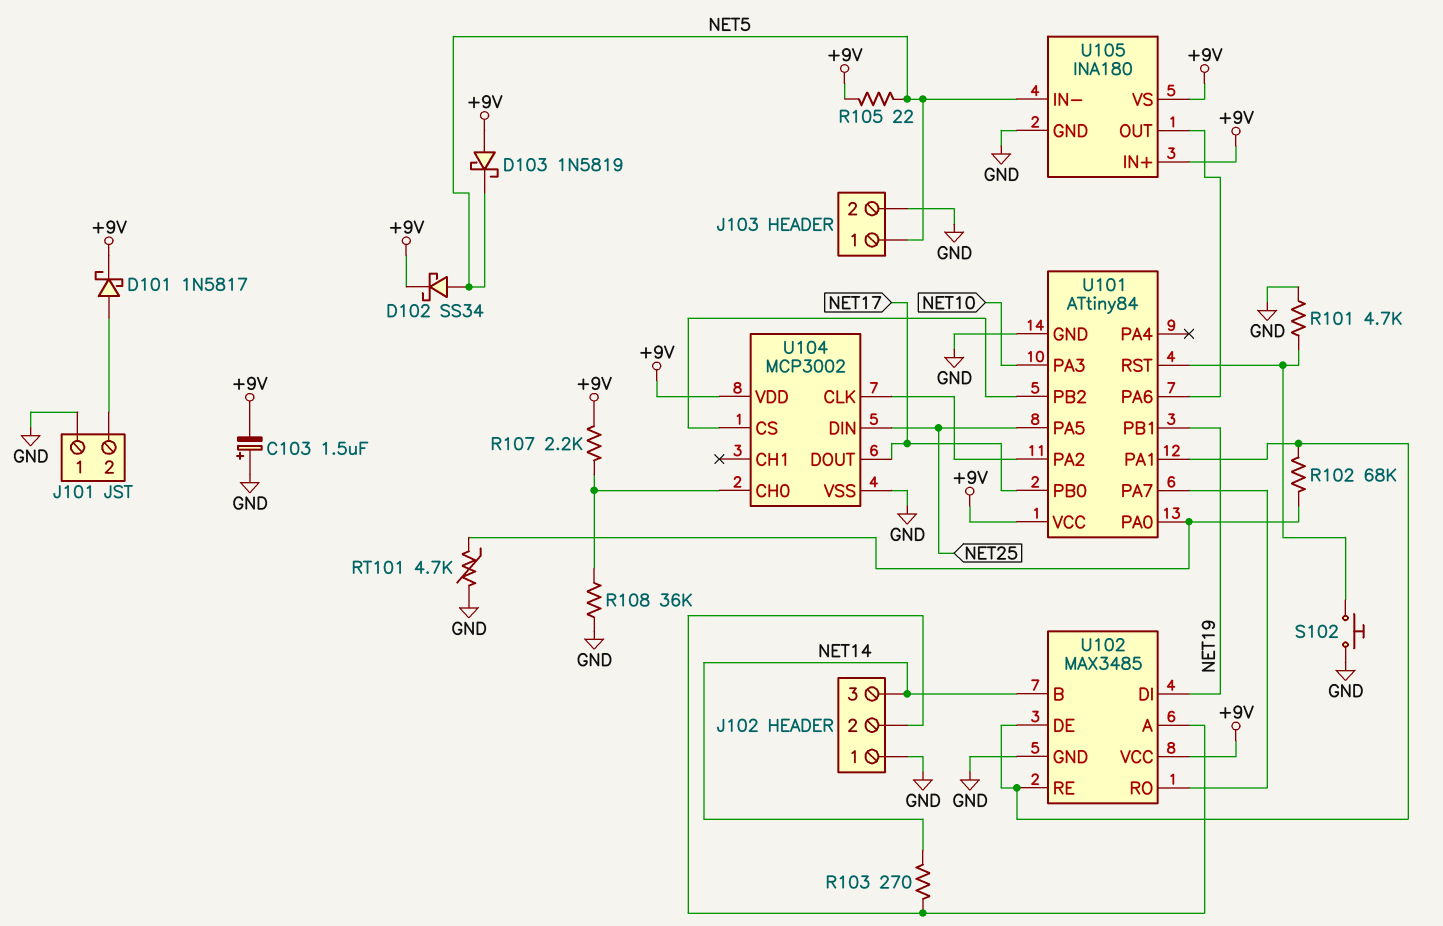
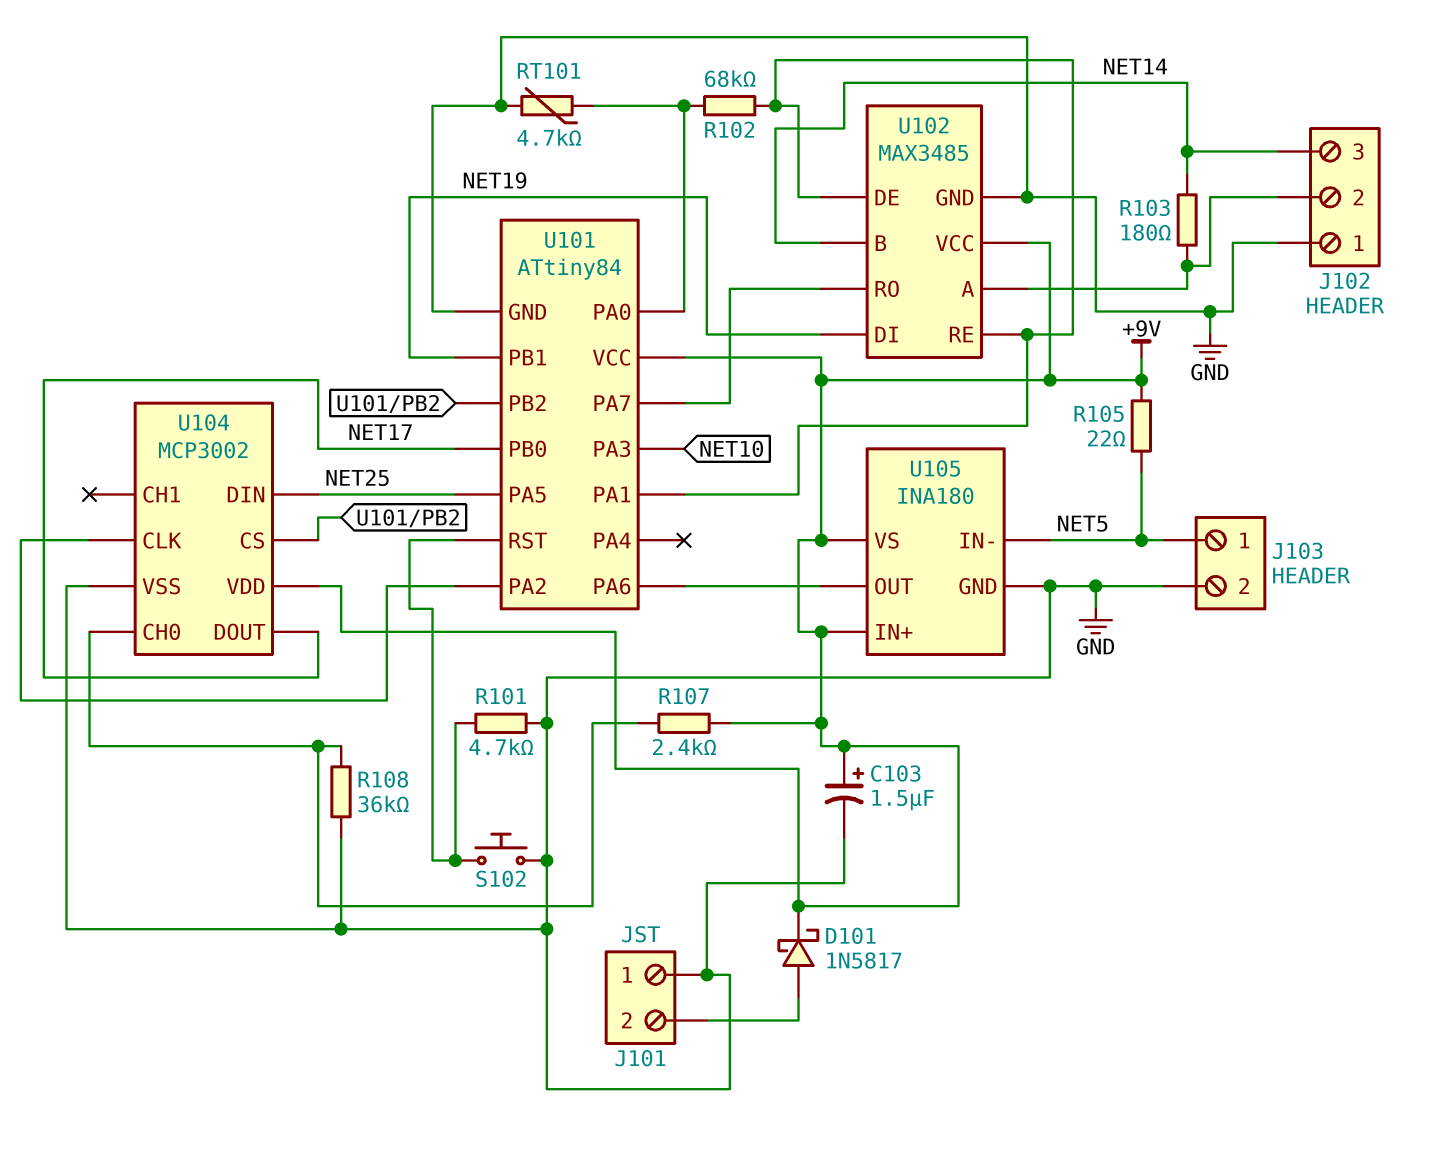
C103: 1.5uF (plus GND, minus +9V) -> 1.5uF (plus +9V, minus GND)
D102: schottky SS34 (A NET5, K +9V) -> none
D103: schottky 1N5819 (A +9V, K NET5) -> none
R103: 270 (J102/2, NET14) -> 180 (J102/2, NET14)
R107: 2.2k (+9V, U104/CH0) -> 2.4k (+9V, U104/CH0)

